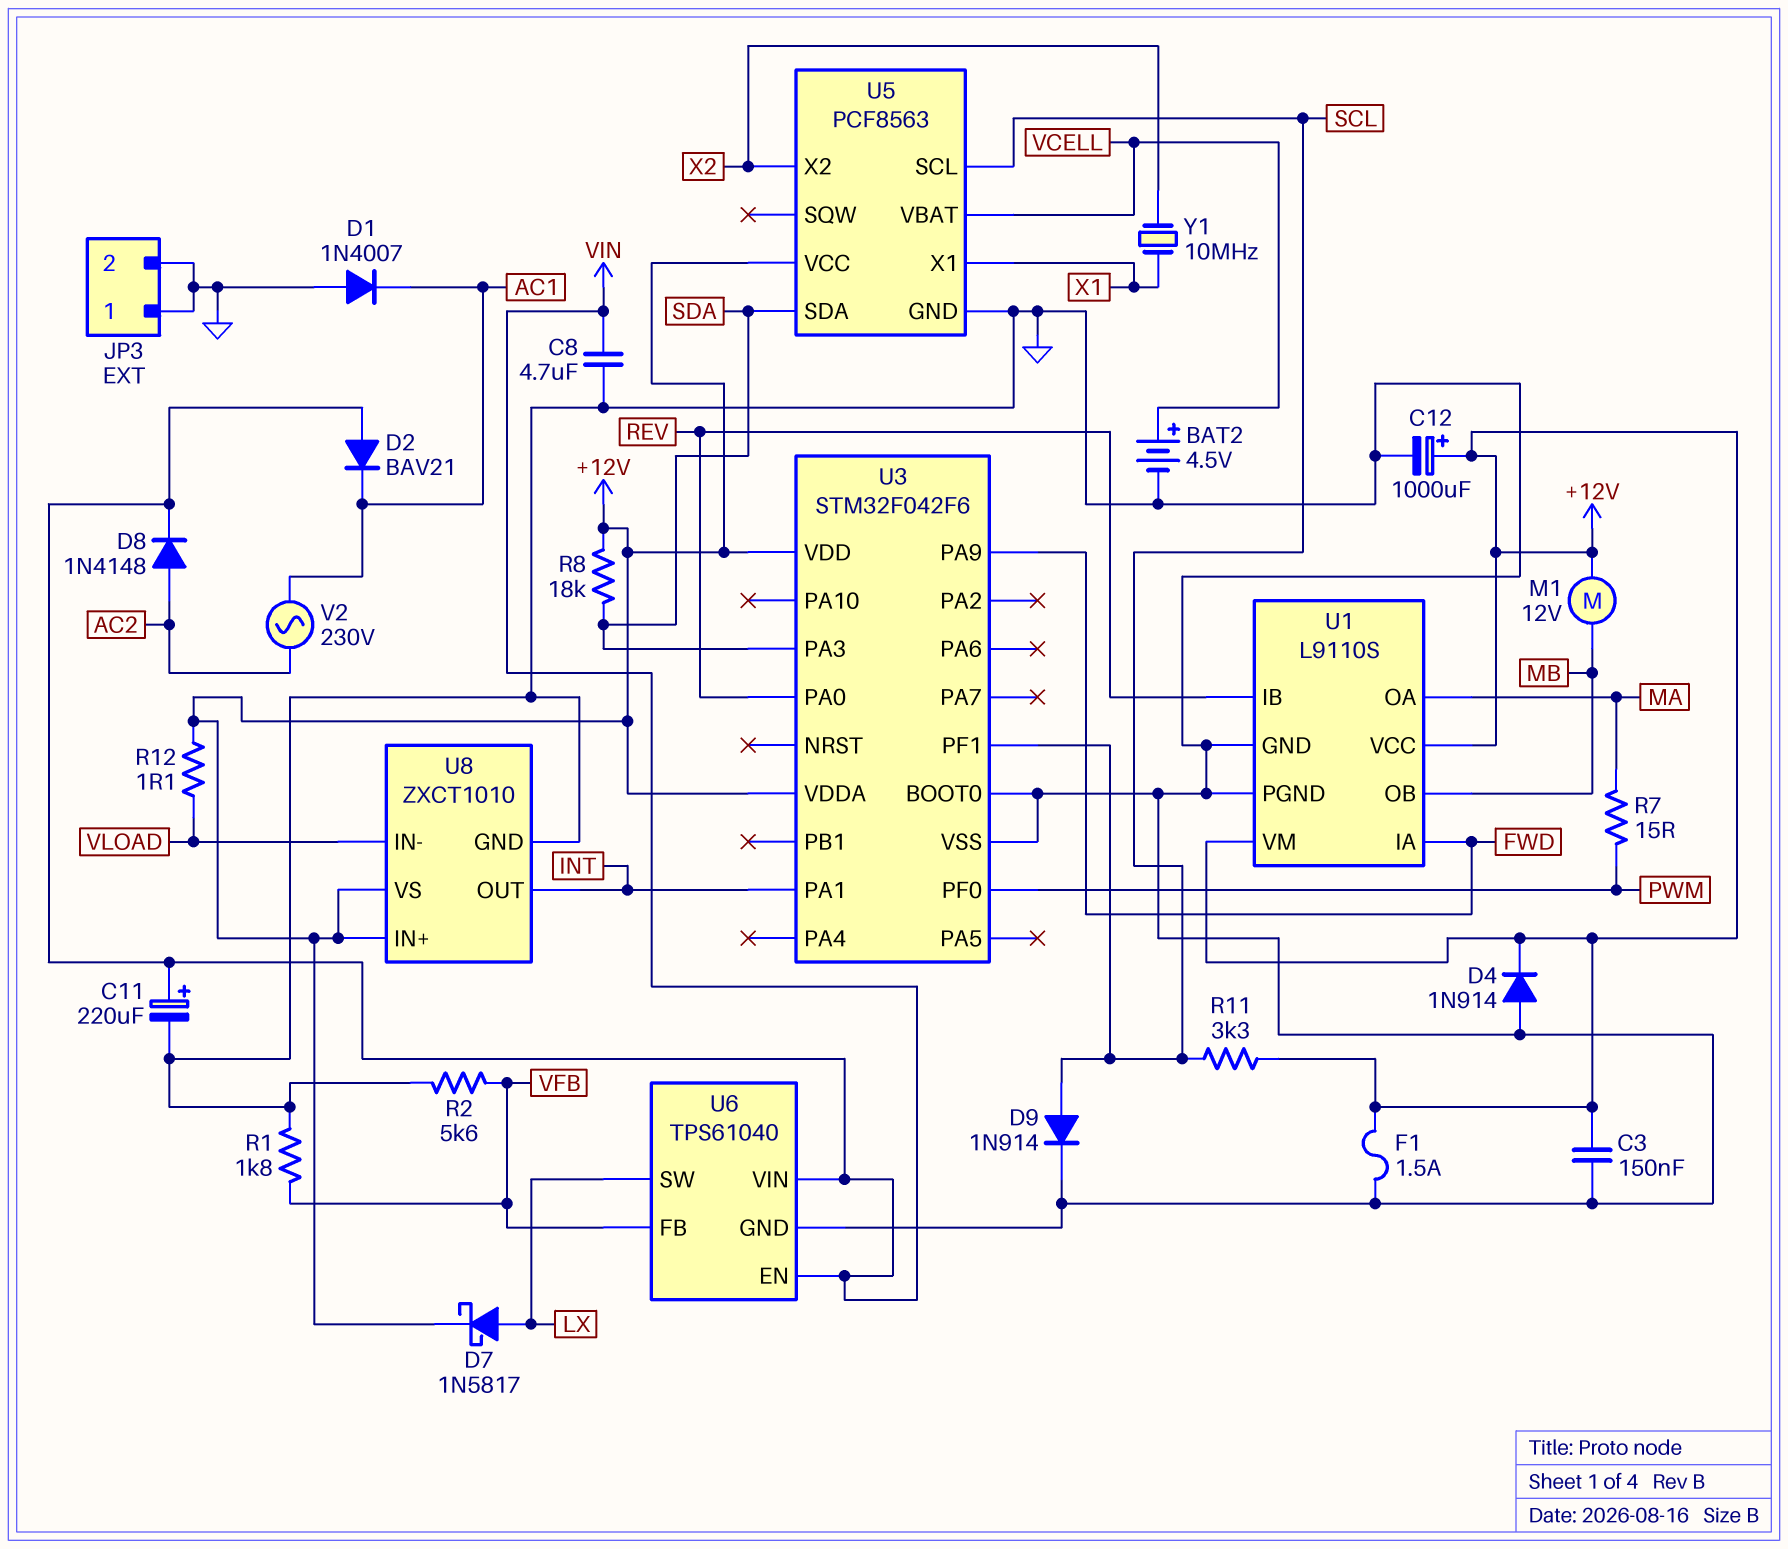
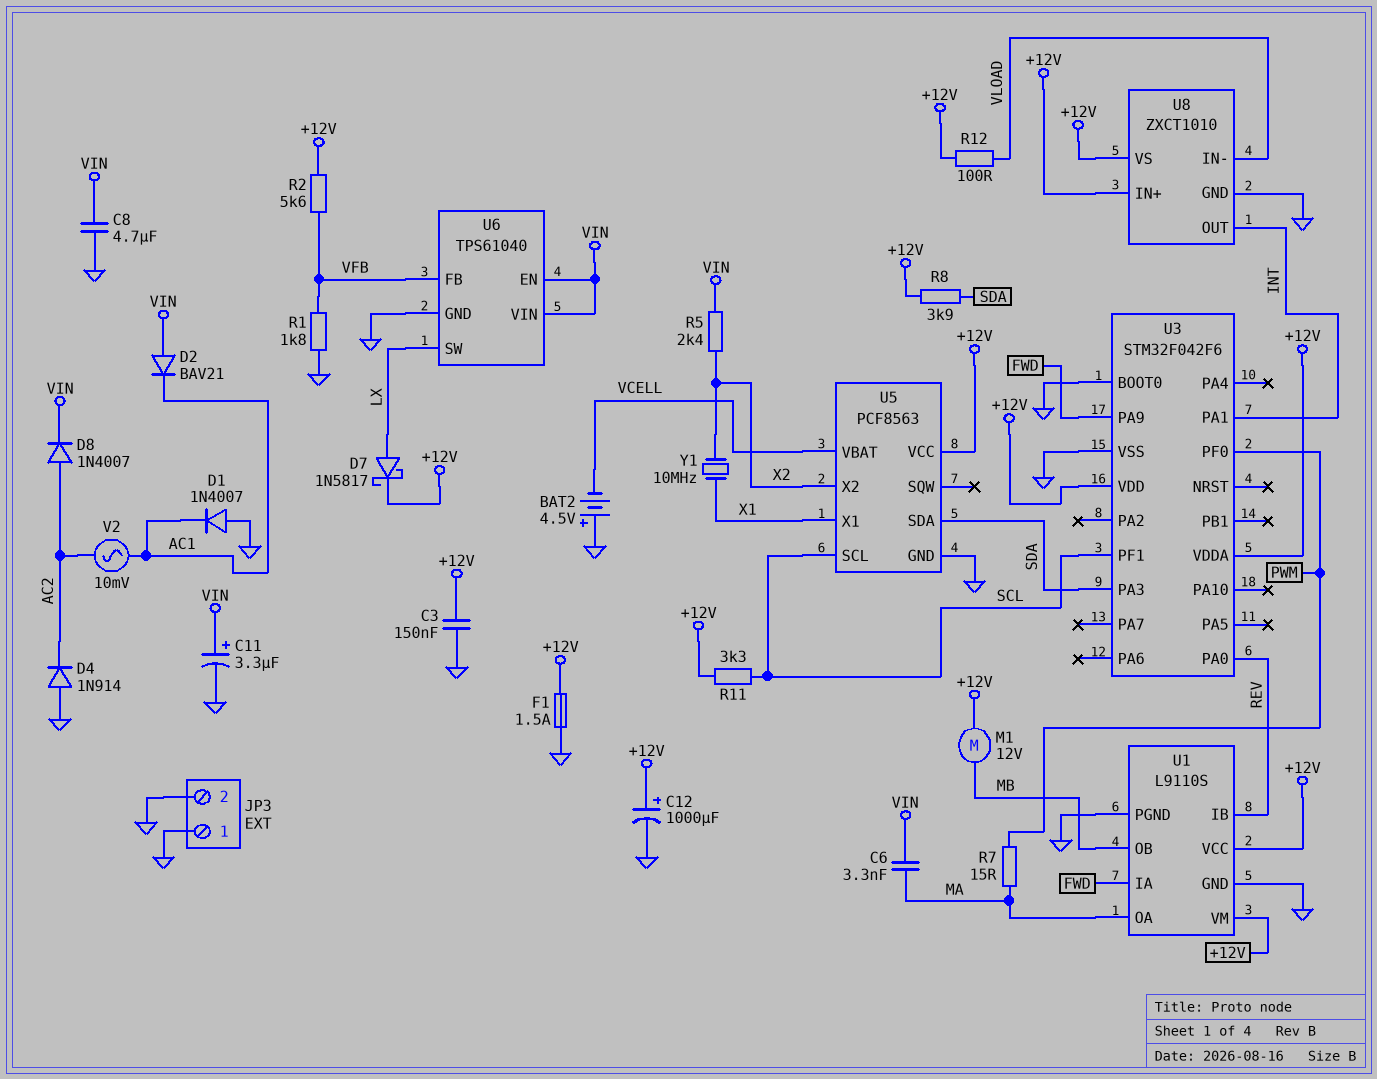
BAT2: 4.5V (plus VCELL, minus GND) -> 4.5V (plus GND, minus VCELL)
C6: none -> 3.3nF (MA, VIN)
C11: 220uF (plus VIN, minus GND) -> 3.3uF (plus VIN, minus GND)
D4: diode 1N914 (A GND, K +12V) -> diode 1N914 (A GND, K AC2)
D8: diode 1N4148 (A AC2, K VIN) -> diode 1N4007 (A AC2, K VIN)
D9: diode 1N914 (A SCL, K GND) -> none
R2: 5.6k (GND, VFB) -> 5.6k (+12V, VFB)
R5: none -> 2.4k (VIN, X2)
R8: 18k (+12V, SDA) -> 3.9k (+12V, SDA)
R12: 1.1 (+12V, VLOAD) -> 100 (+12V, VLOAD)
V2: AC 230V (AC1, AC2) -> AC 10mV (AC1, AC2)

